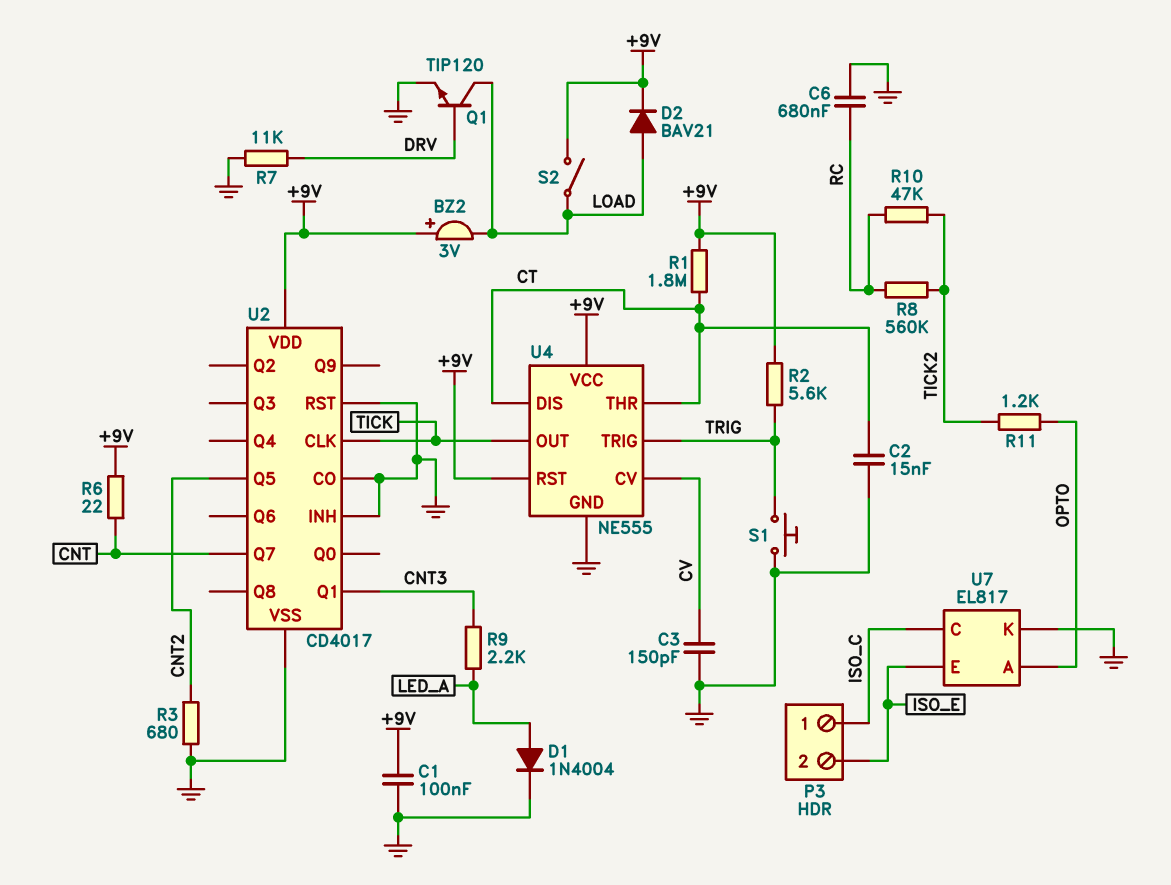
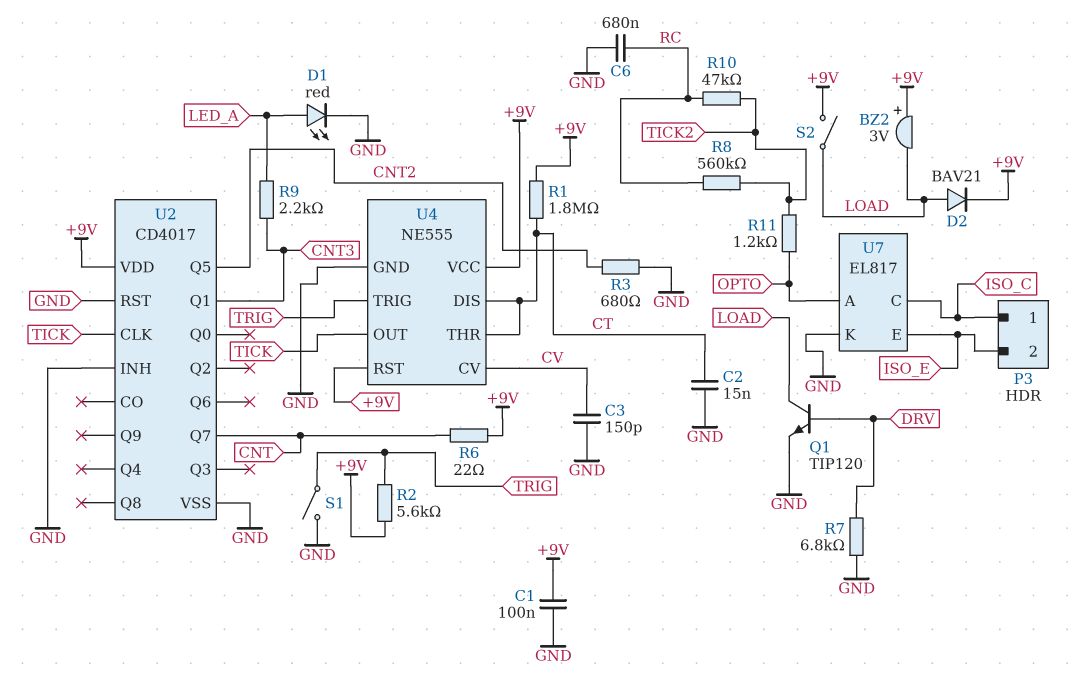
D1: diode 1N4004 (A LED_A, K GND) -> LED red (A LED_A, K GND)
R7: 11k (DRV, GND) -> 6.8k (DRV, GND)
S1: button (GND, TRIG) -> switch (GND, TRIG)
U2 pin CO: GND -> none

